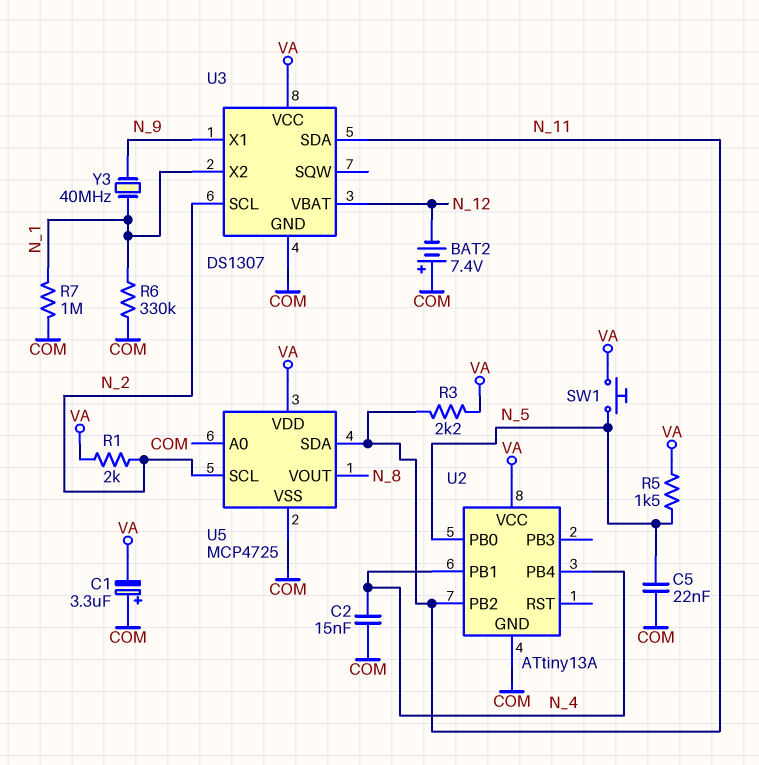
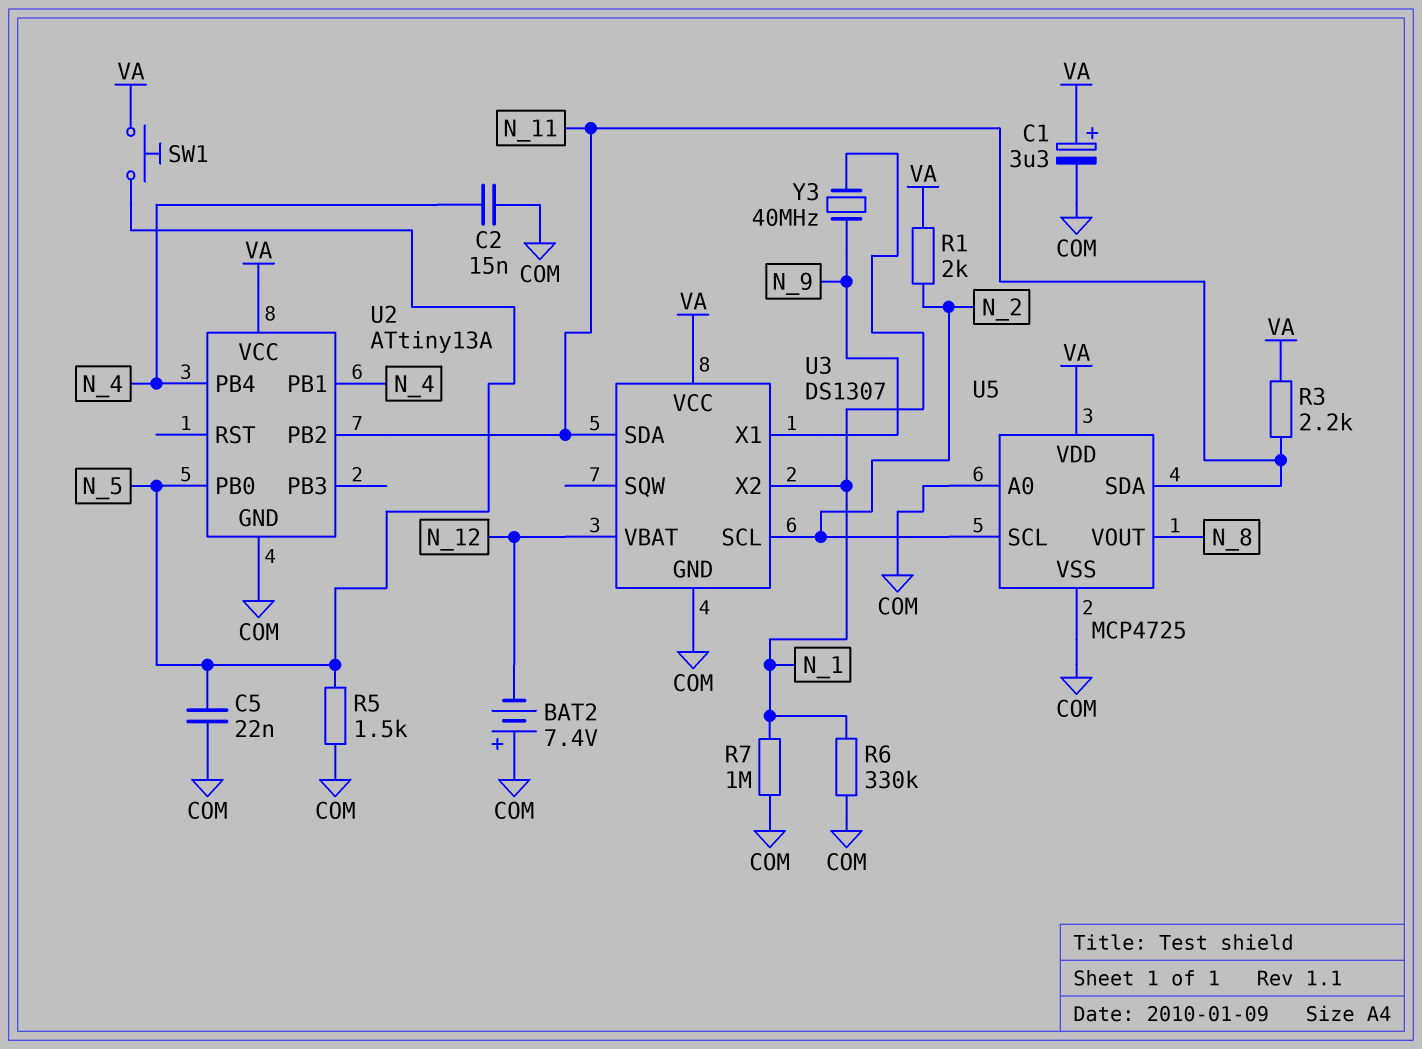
C1: 3.3uF (plus COM, minus VA) -> 3.3uF (plus VA, minus COM)
R5: 1.5k (N_5, VA) -> 1.5k (COM, N_5)

